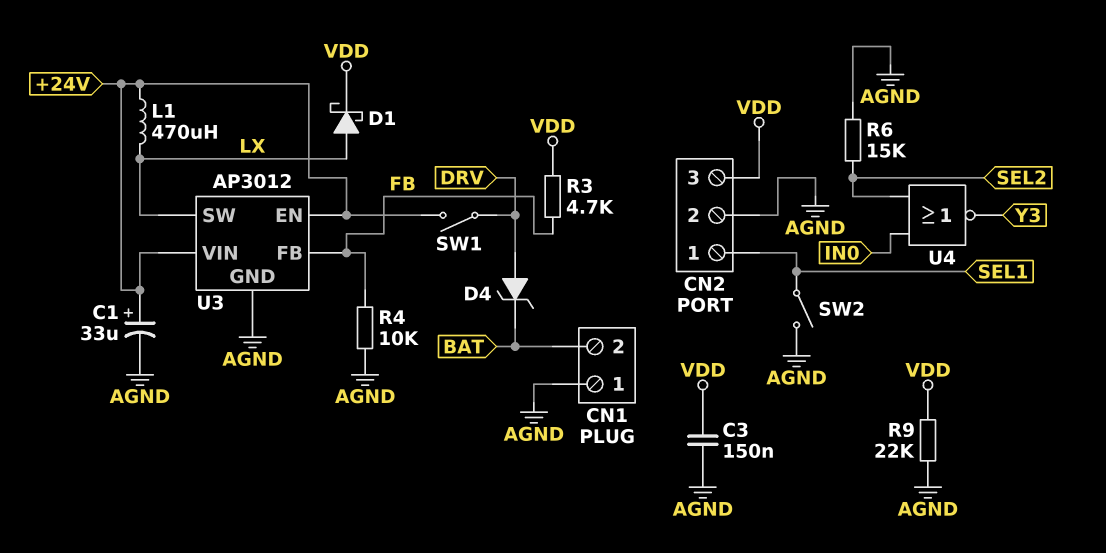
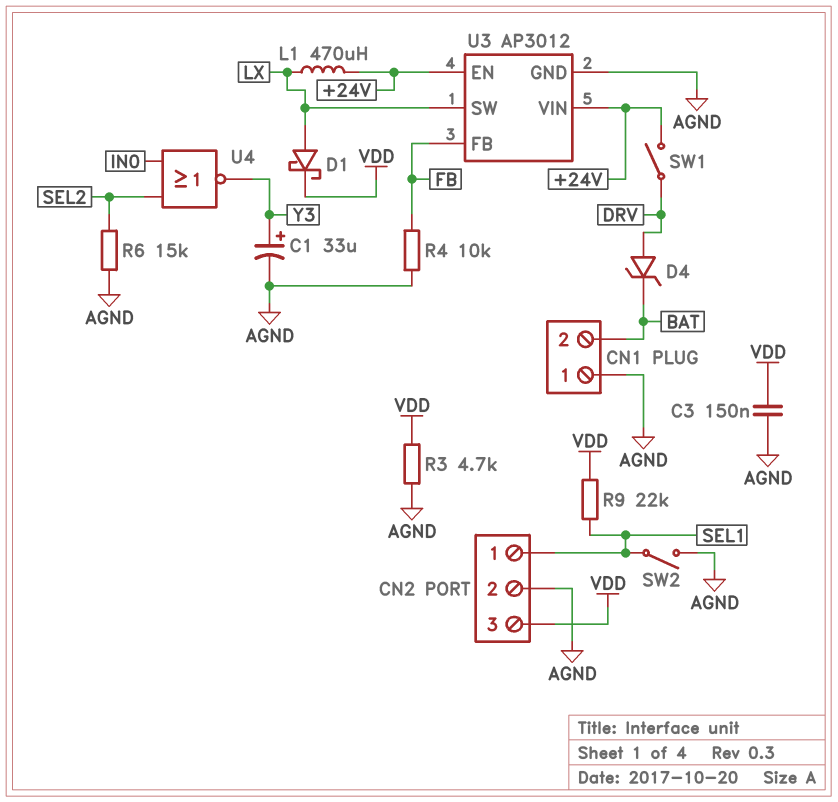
C1: 33uF (plus +24V, minus AGND) -> 33uF (plus Y3, minus AGND)
R3: 4.7k (FB, VDD) -> 4.7k (AGND, VDD)
R9: 22k (AGND, VDD) -> 22k (SEL1, VDD)

